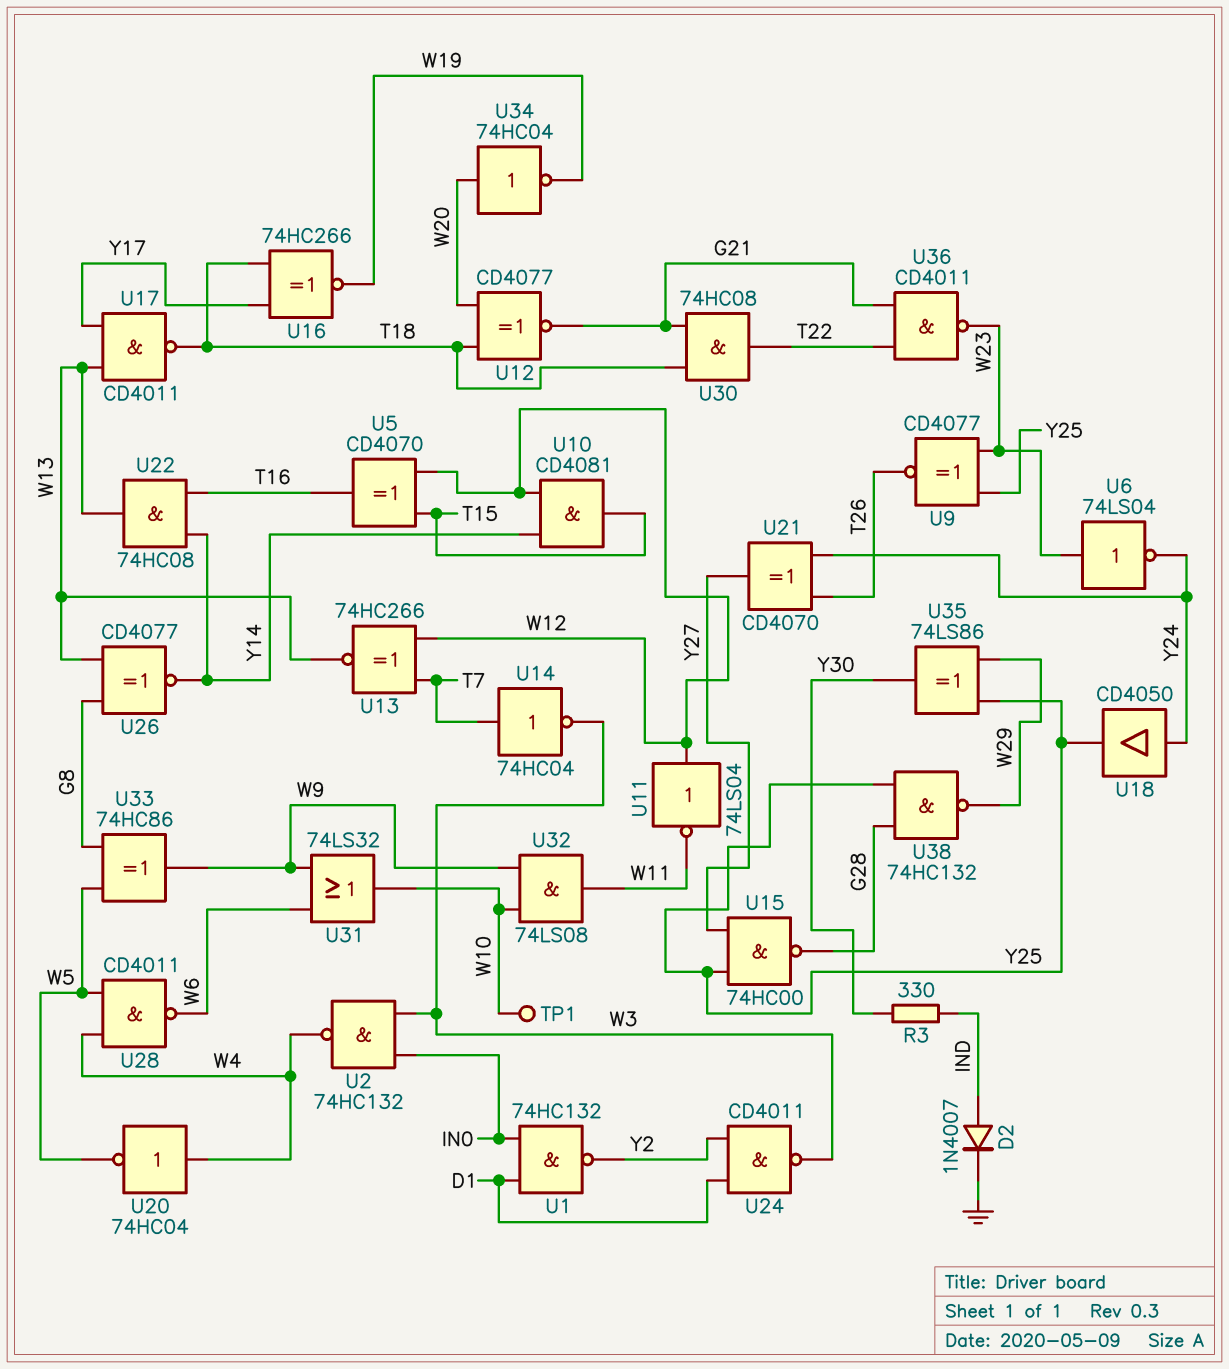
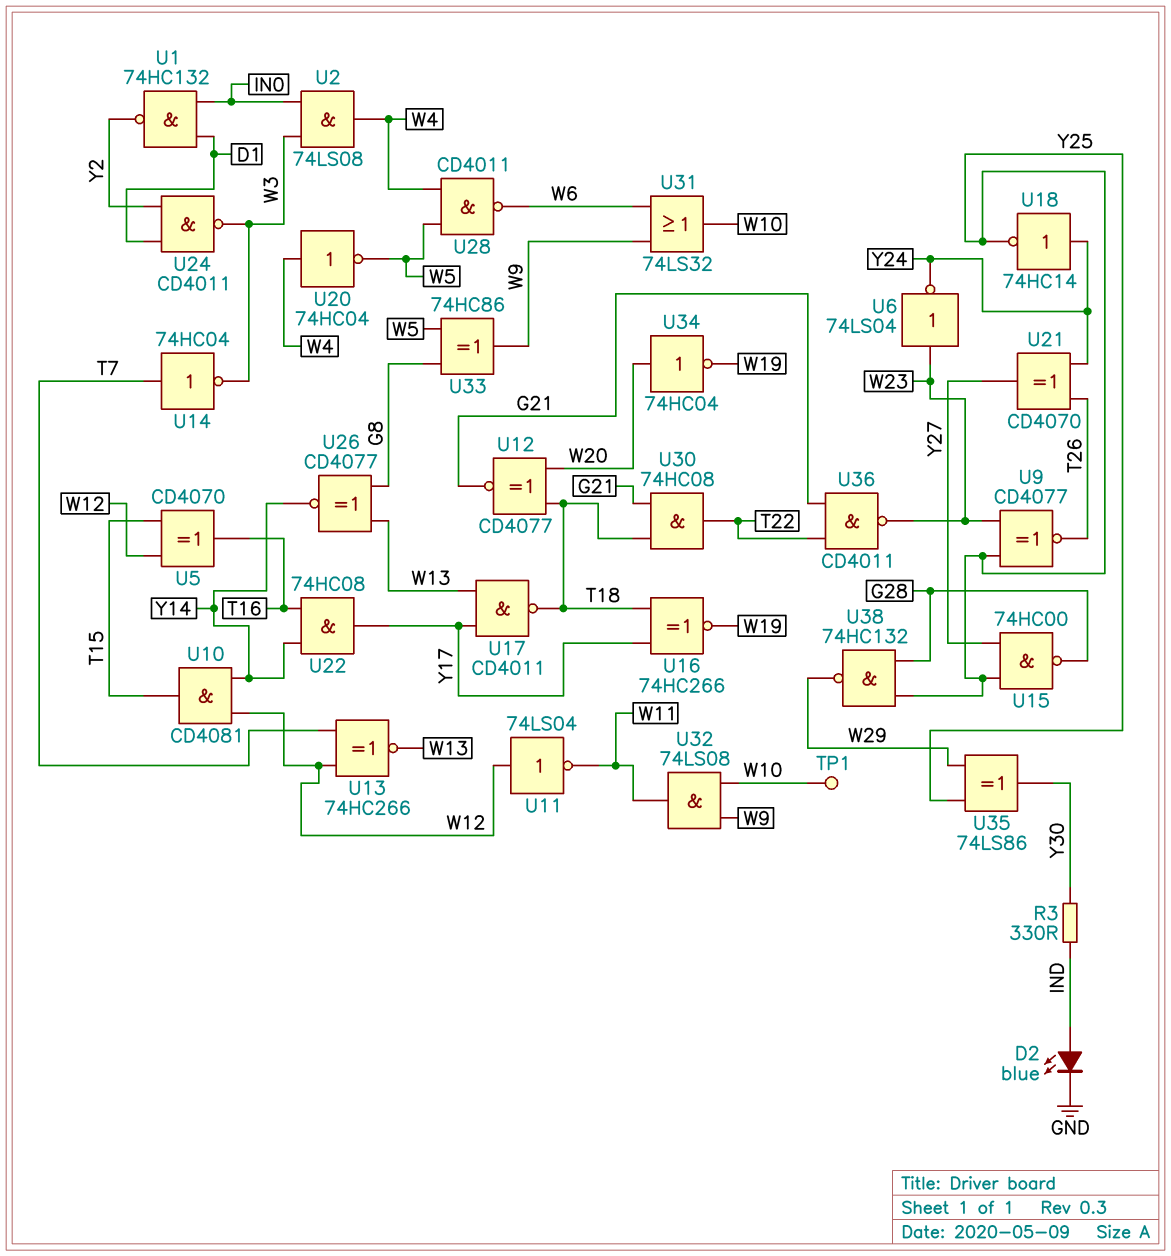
D2: diode 1N4007 (A IND, K GND) -> LED blue (A IND, K GND)
U2: NAND 74HC132 (in IN0, in W3, out W4) -> AND 74LS08 (in IN0, in W3, out W4)
U18: buffer CD4050 (in Y24, out Y25) -> NOT 74HC14 (in Y24, out Y25)
U22: AND 74HC08 (in T16, in Y14, out W13) -> AND 74HC08 (in T16, in Y14, out Y17)

